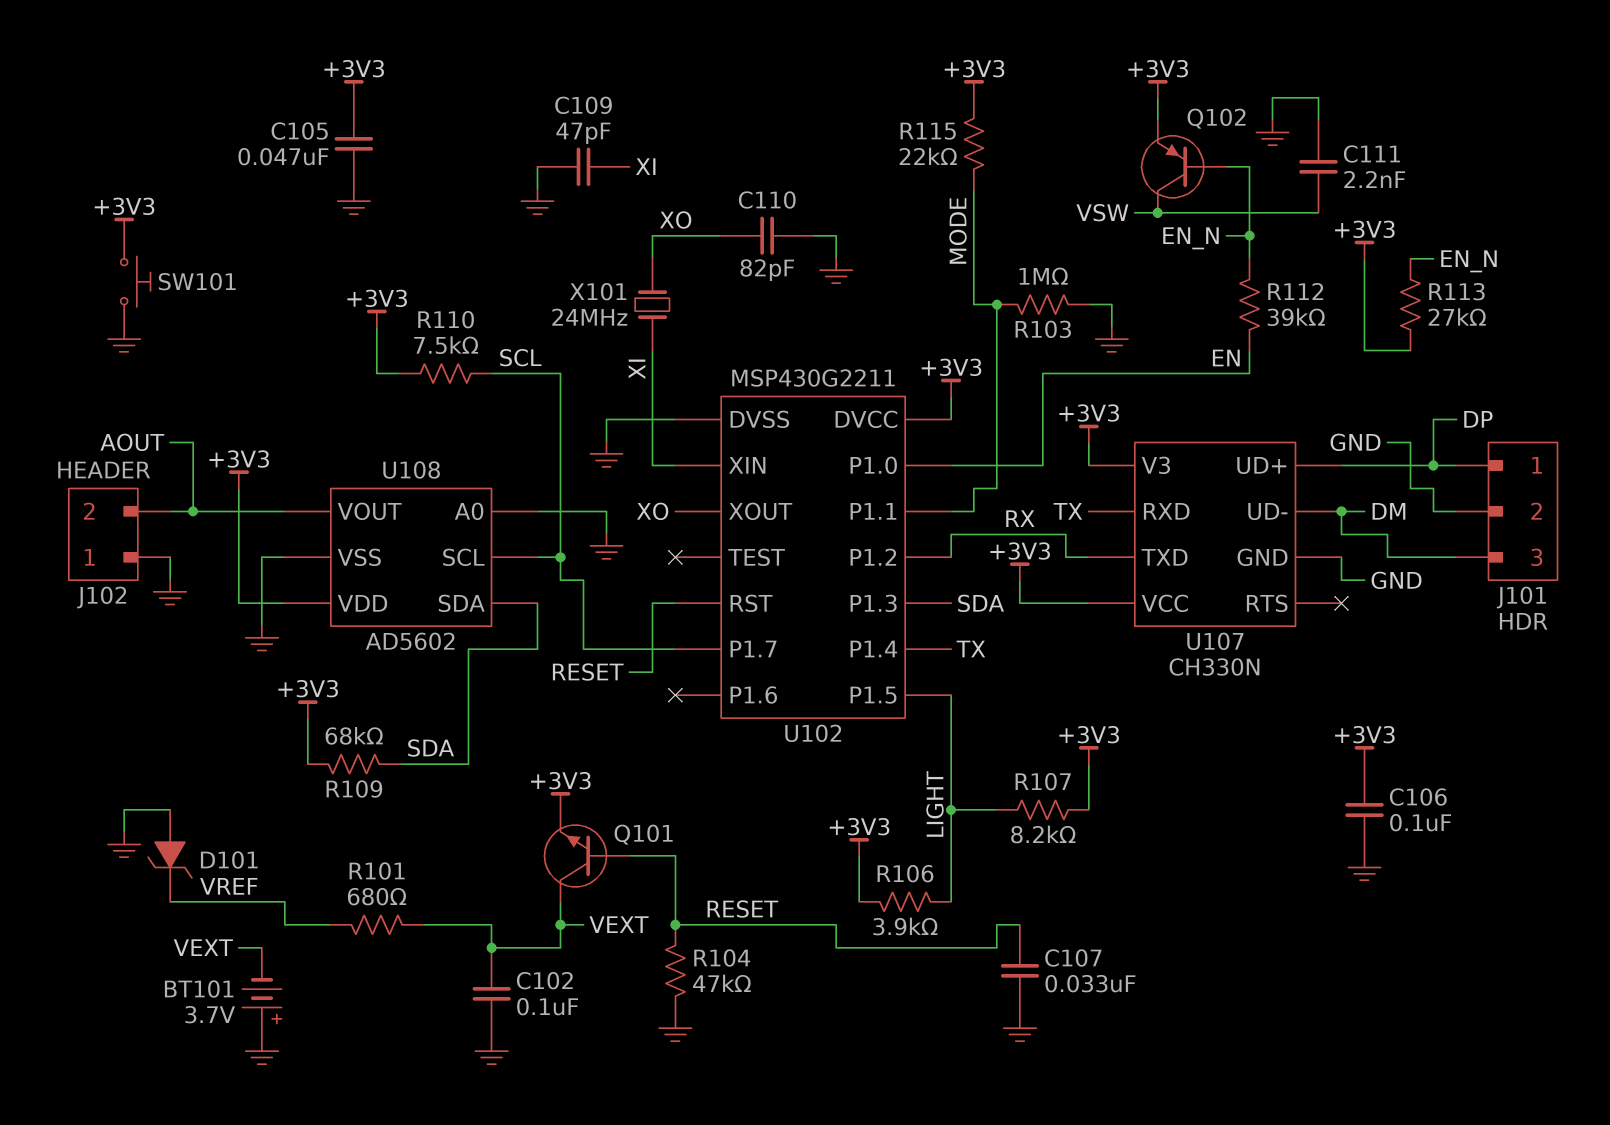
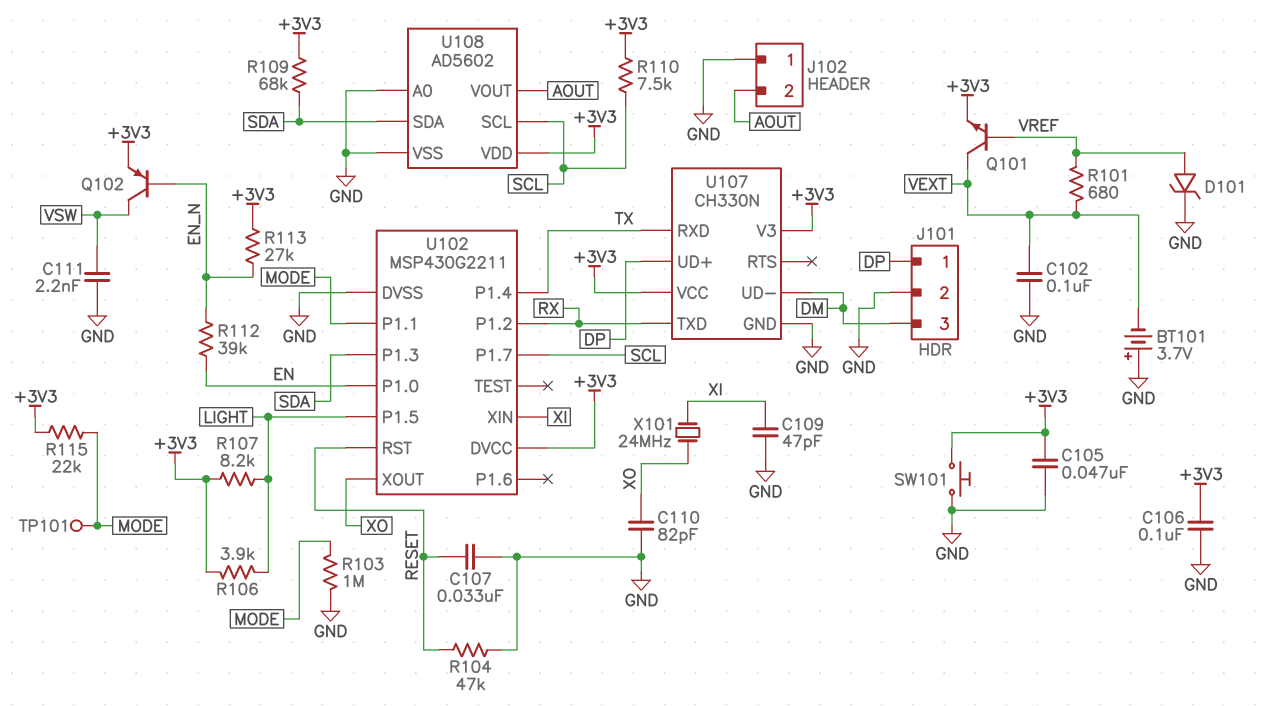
D101: zener (A GND, K VREF) -> zener (A VREF, K GND)
Q101: NPN (B RESET, C VEXT, E +3V3) -> NPN (B VREF, C VEXT, E +3V3)
TP101: none -> test point (MODE)

